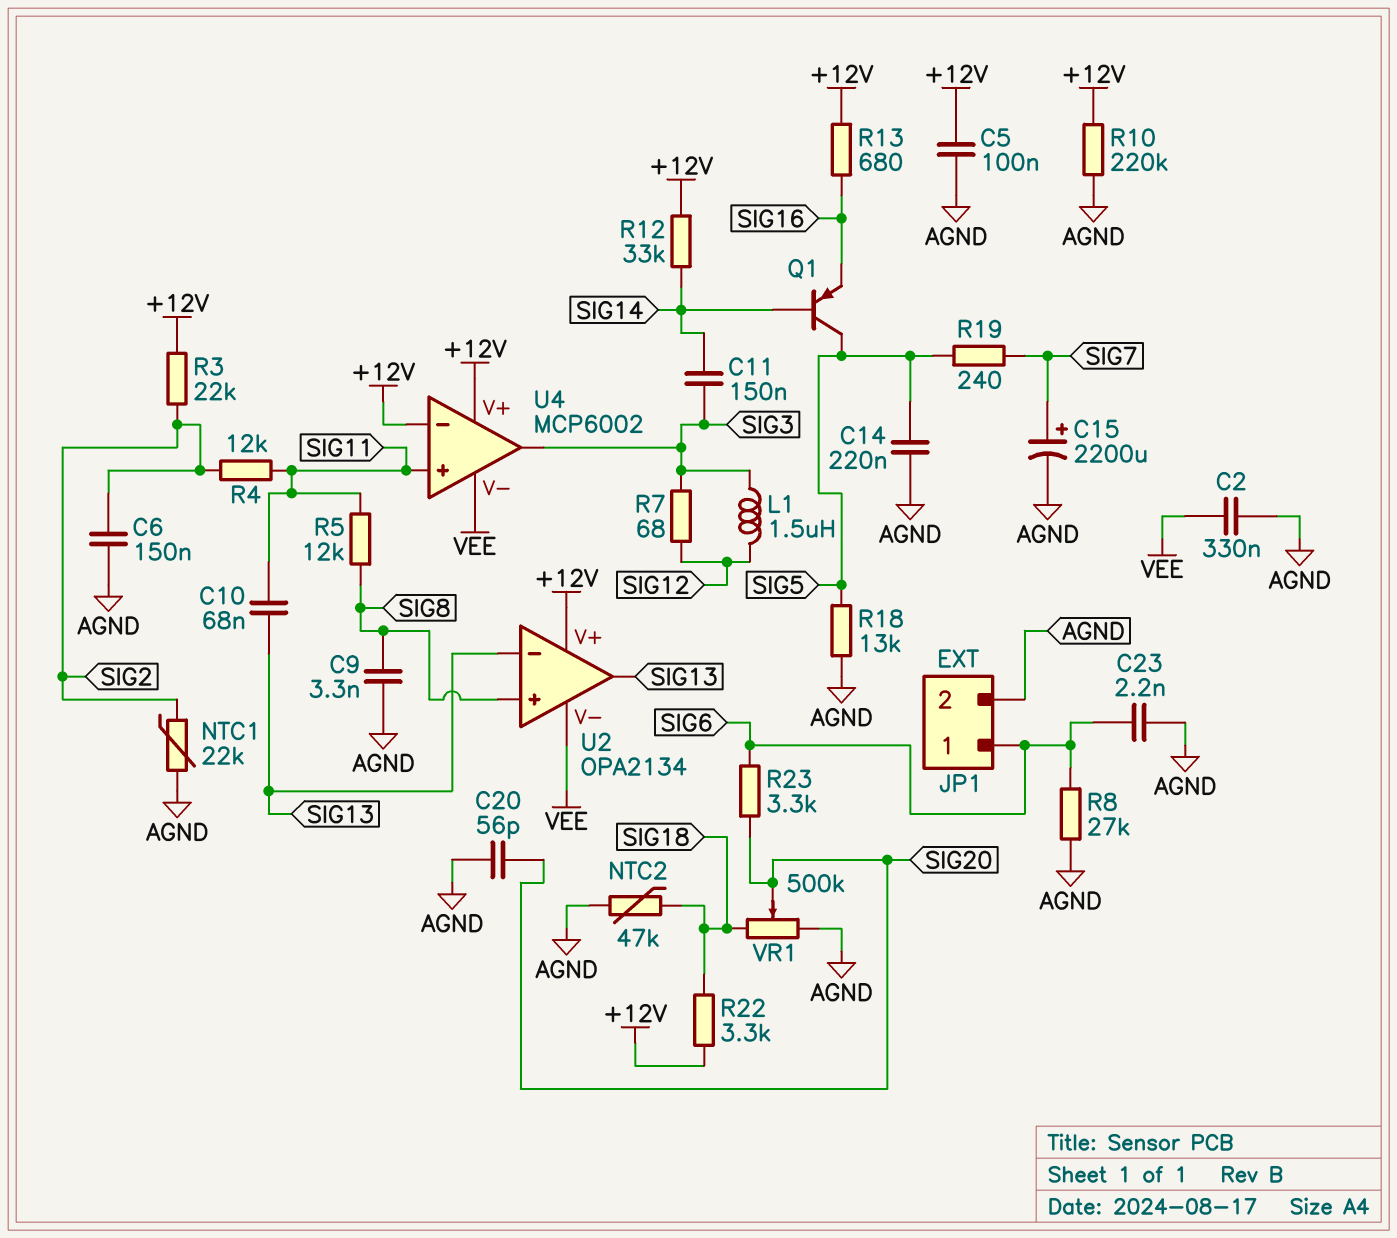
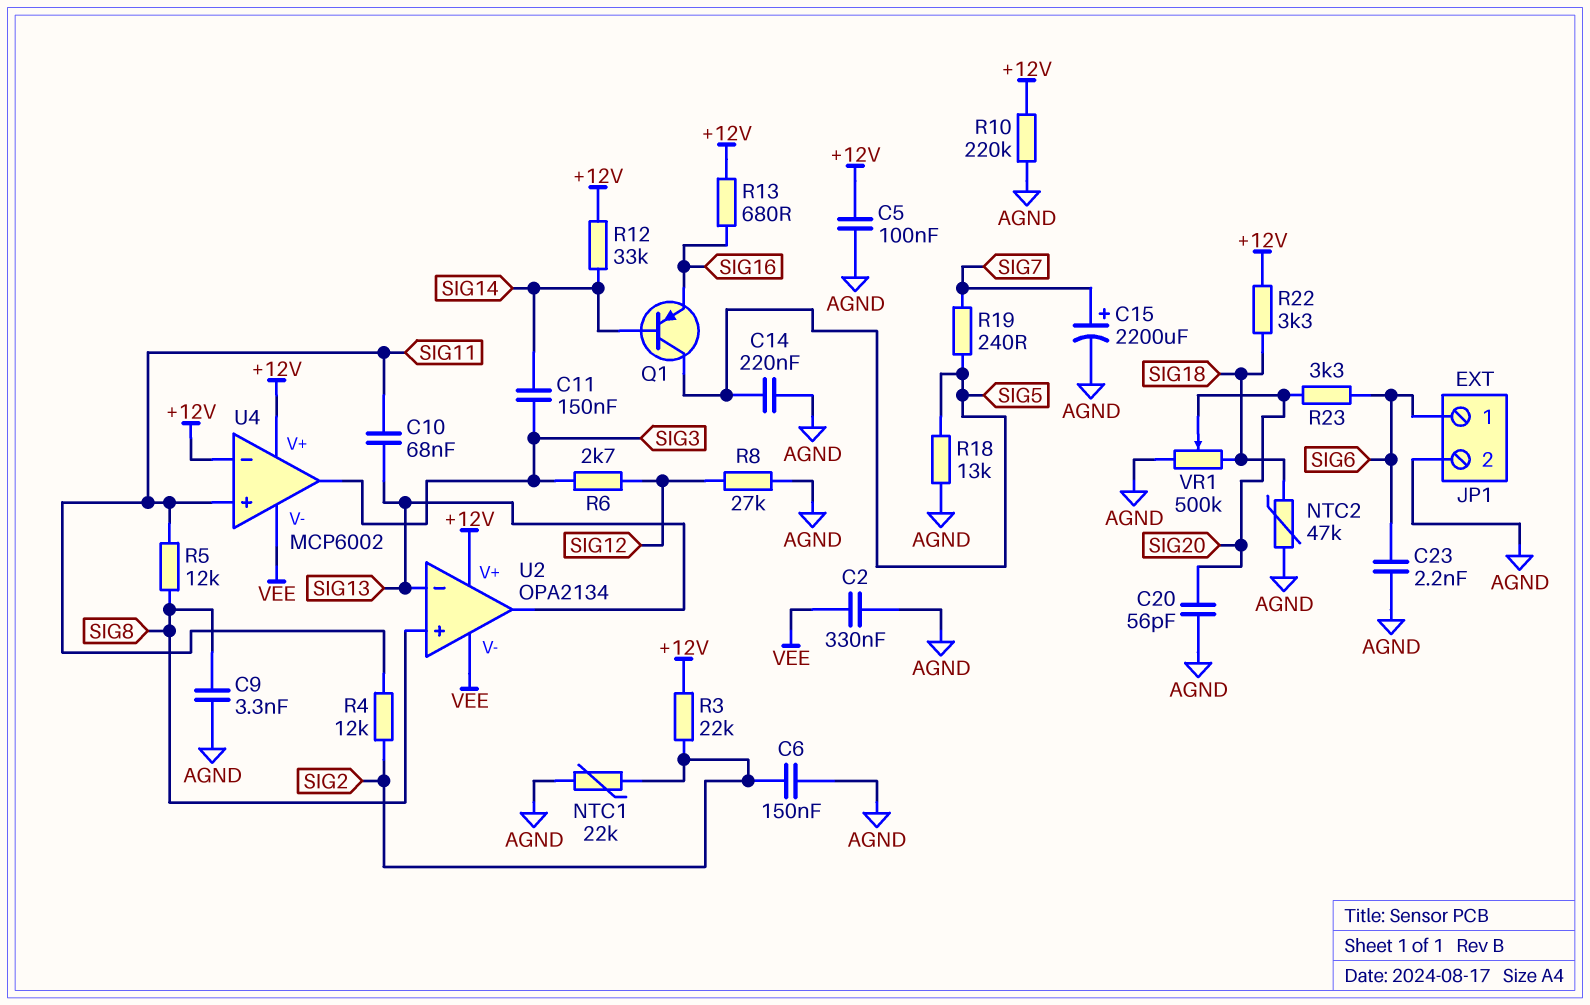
L1: 1.5uH (SIG3, SIG12) -> none
R6: none -> 2.7k (SIG3, SIG12)
R7: 68 (SIG3, SIG12) -> none
R8: 27k (AGND, SIG6) -> 27k (AGND, SIG12)

